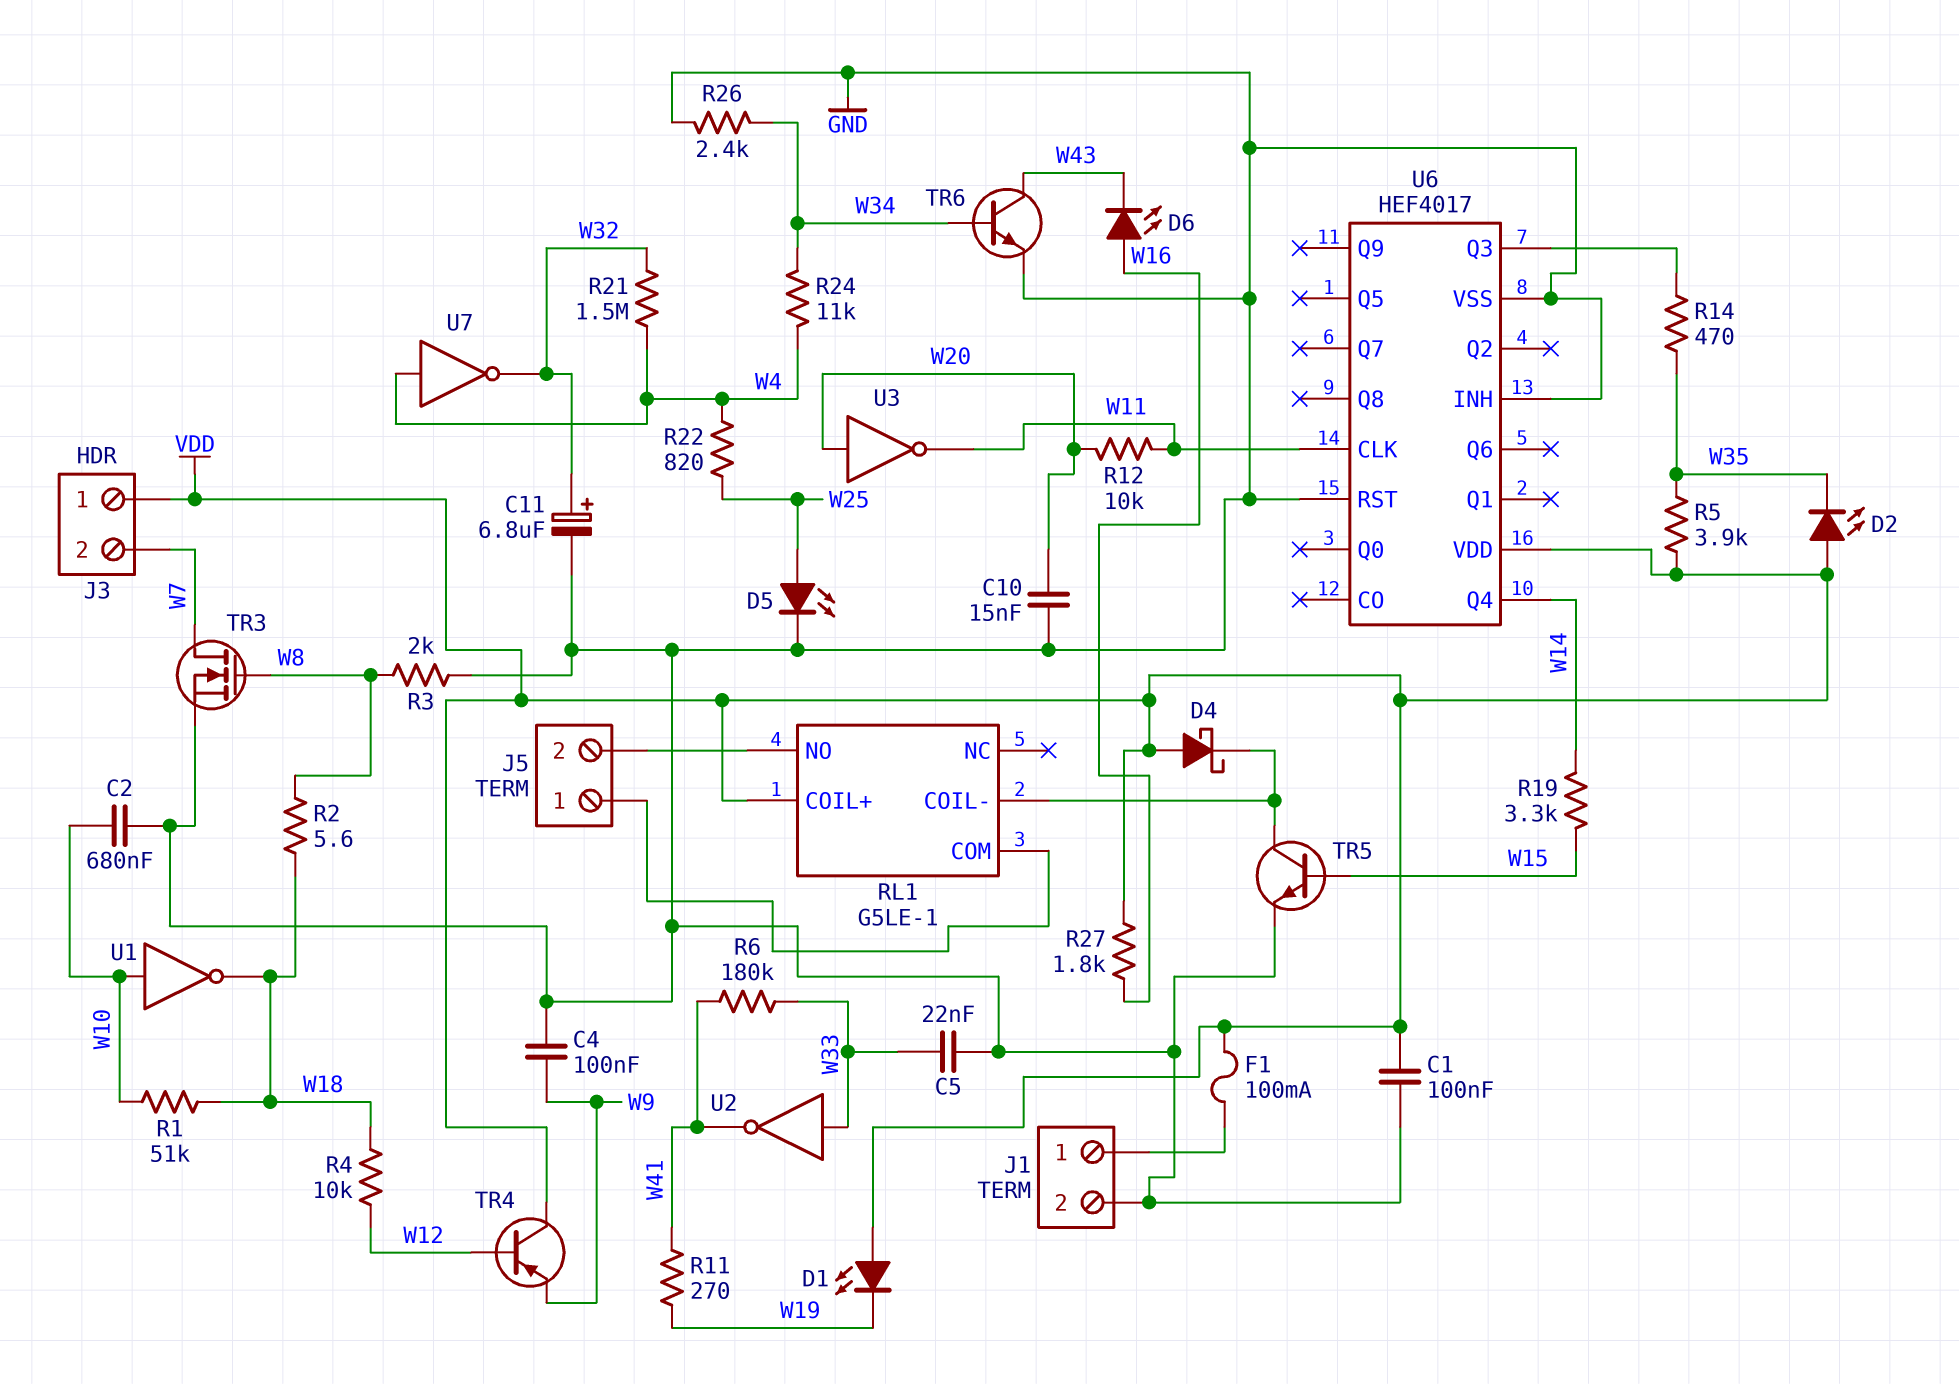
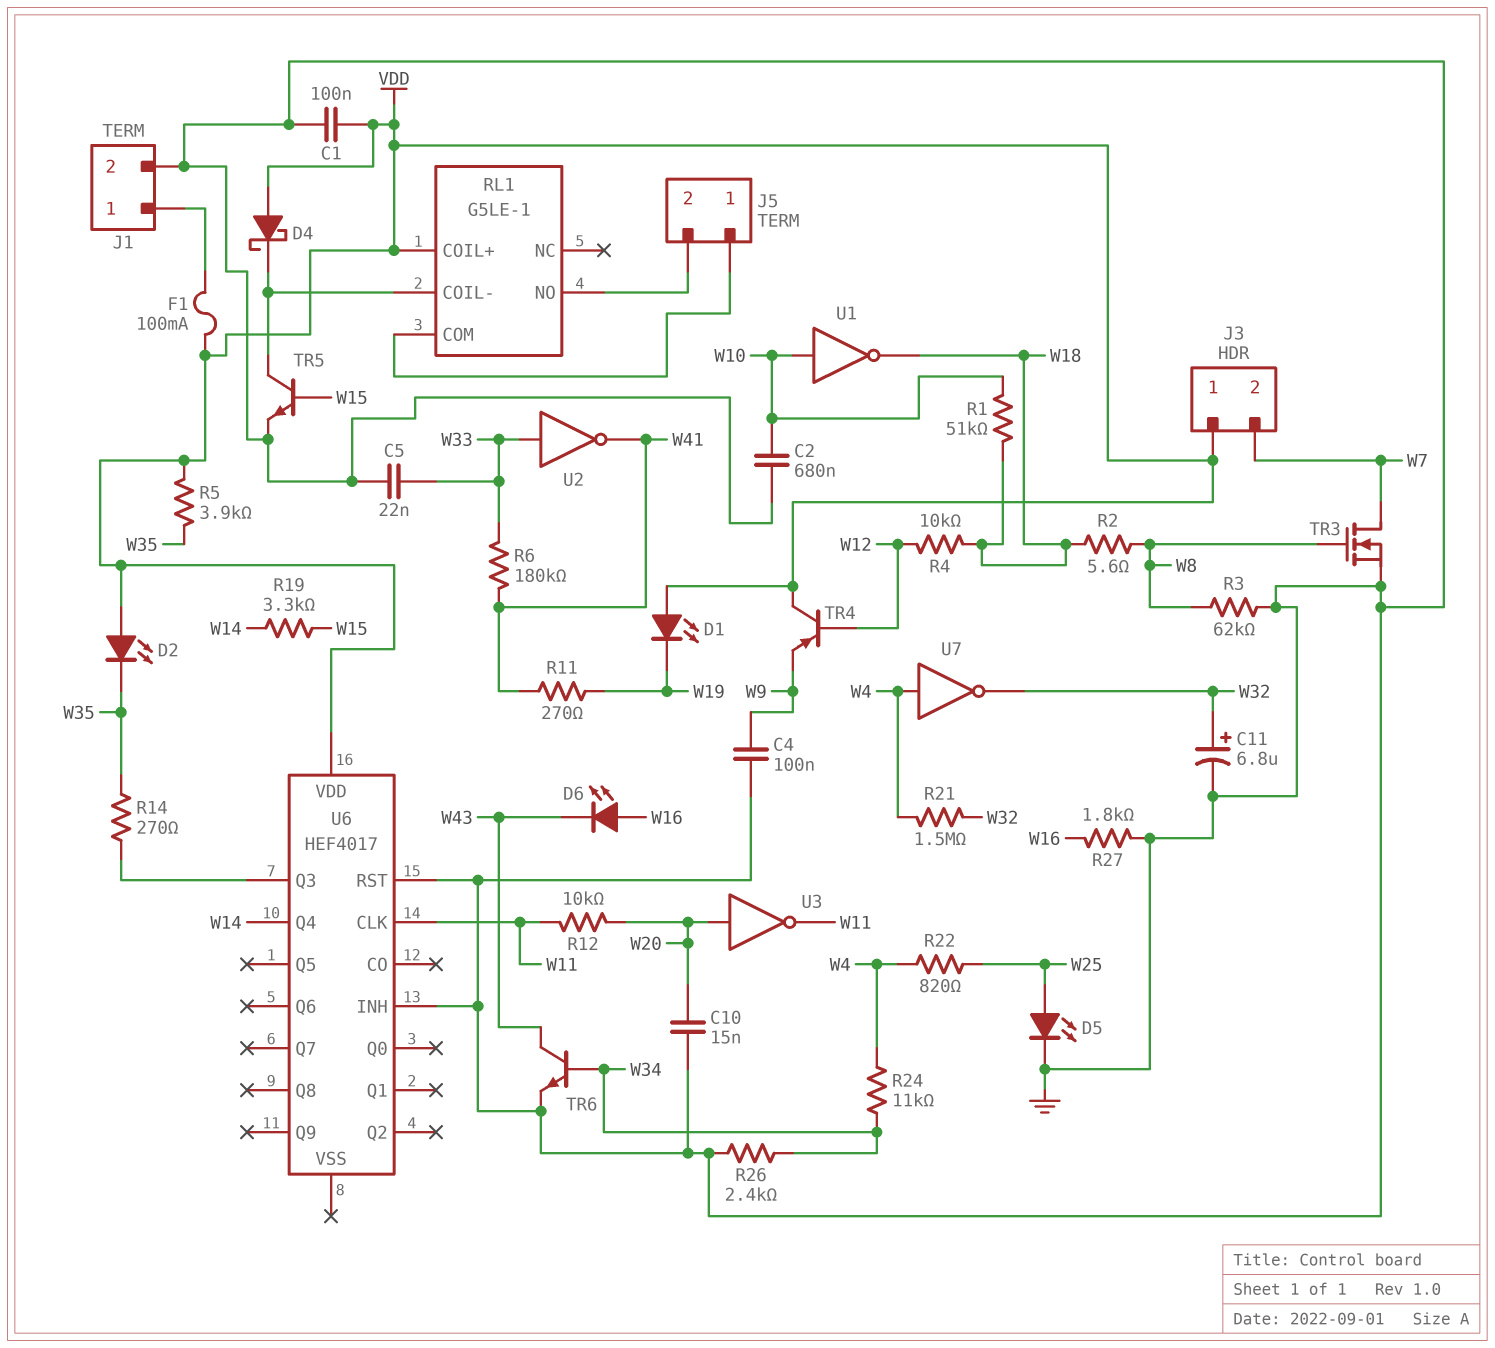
R3: 2k (GND, W8) -> 62k (GND, W8)
R14: 470 (U6/Q3, W35) -> 270 (U6/Q3, W35)
R27: 1.8k (VDD, W16) -> 1.8k (GND, W16)
U6 pin VSS: GND -> none

